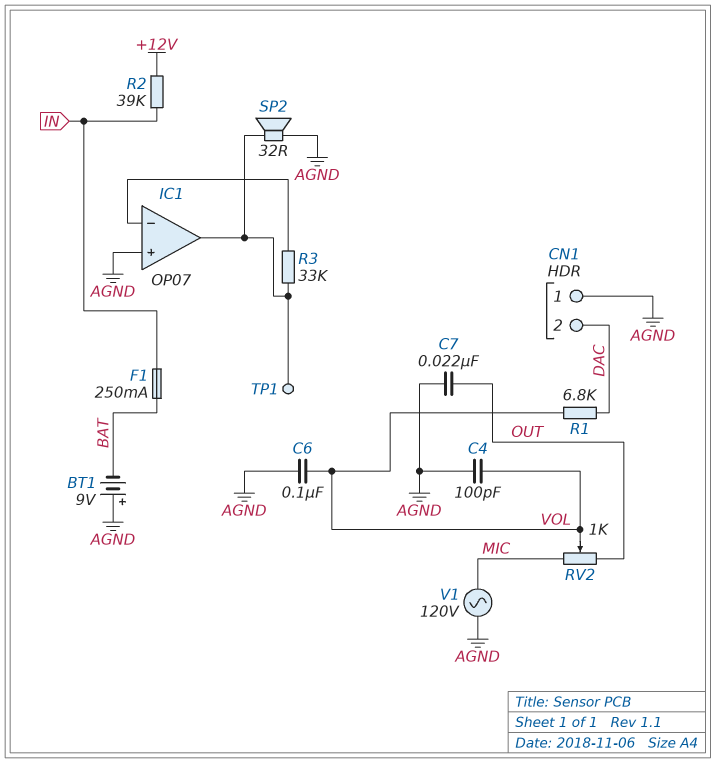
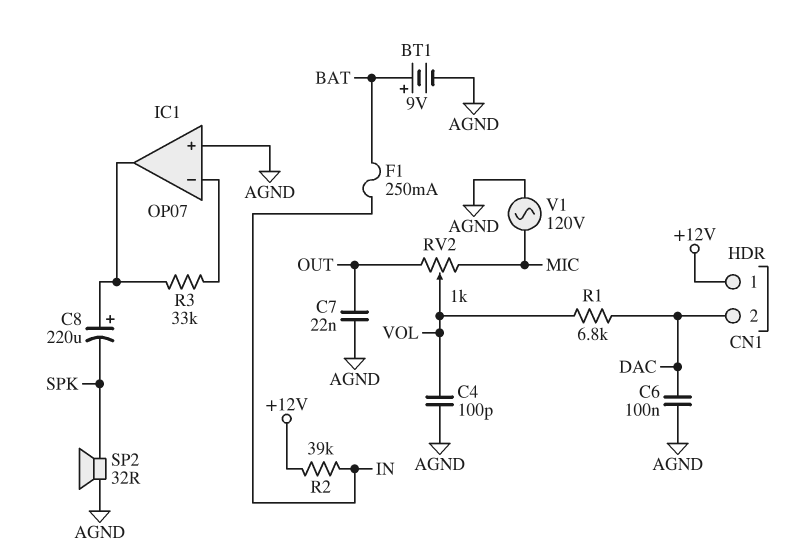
BT1: 9V (plus AGND, minus BAT) -> 9V (plus BAT, minus AGND)
C6: 100nF (AGND, VOL) -> 100nF (AGND, DAC)
C8: none -> 220uF (plus IC1/out, minus SPK)
CN1 pin 1: AGND -> +12V
SP2: speaker 32R (AGND, IC1/out) -> speaker 32R (AGND, SPK)
TP1: test point (IC1/out) -> none

